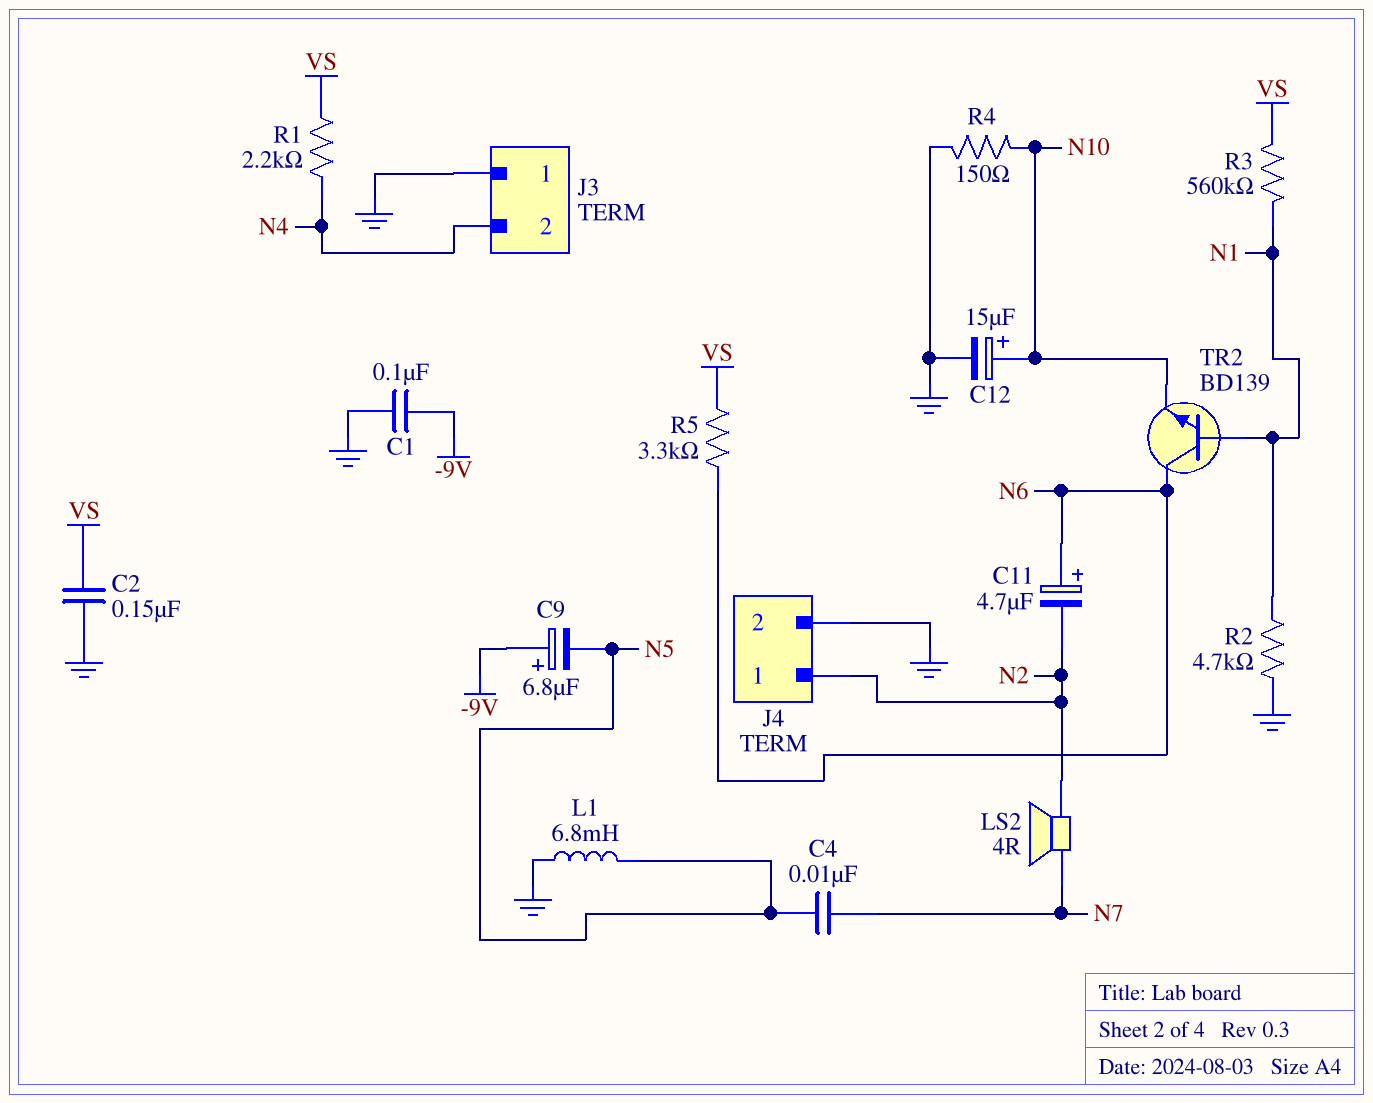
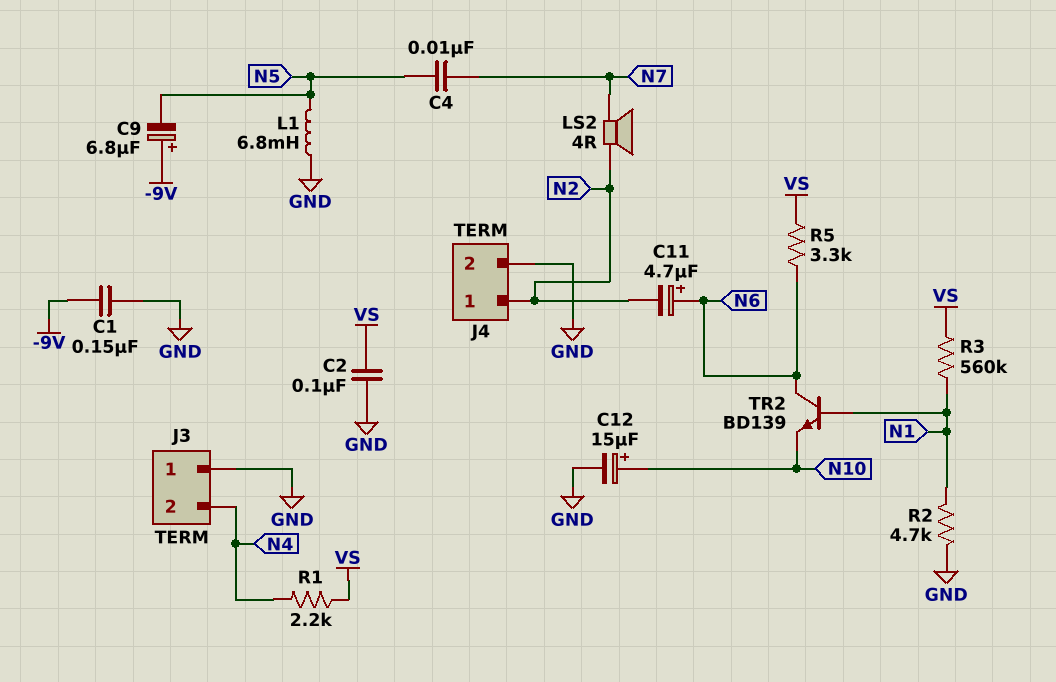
C1: 100nF (-9V, GND) -> 150nF (-9V, GND)
C2: 150nF (GND, VS) -> 100nF (GND, VS)
R4: 150 (GND, N10) -> none

